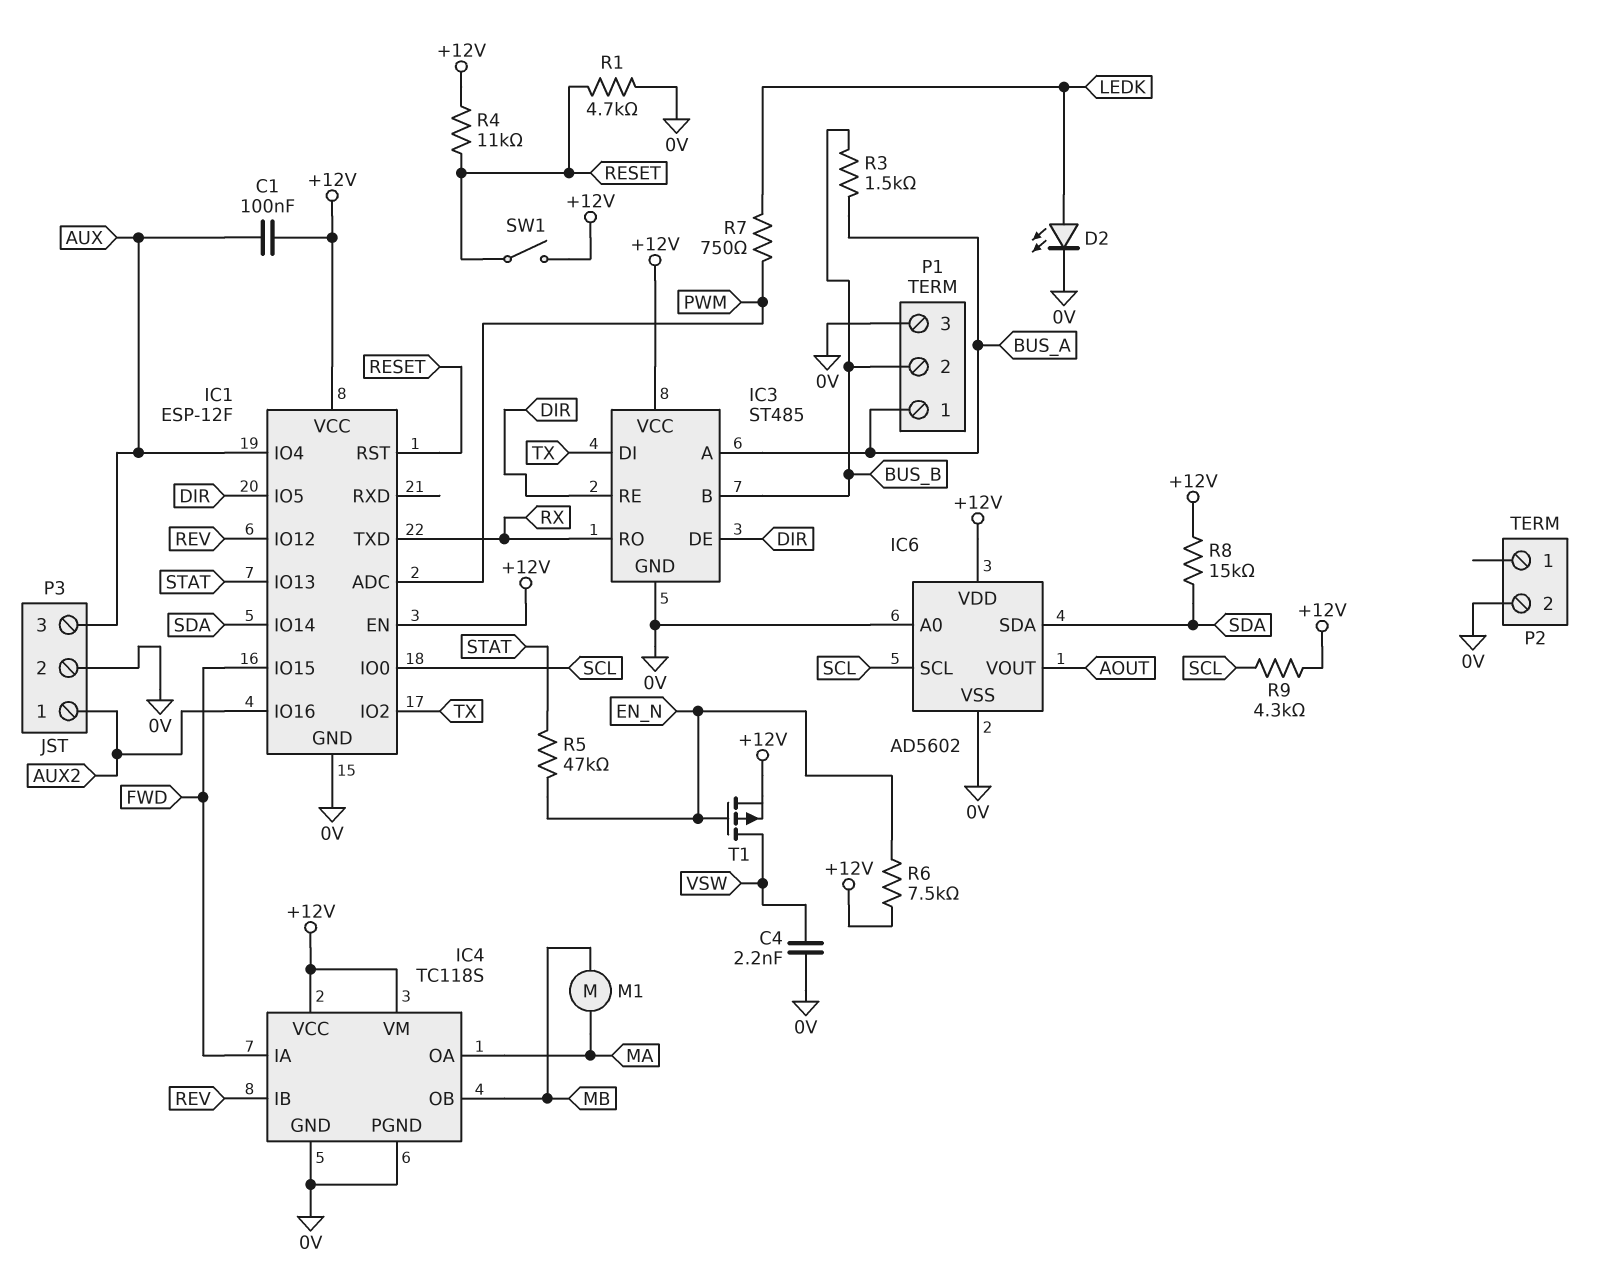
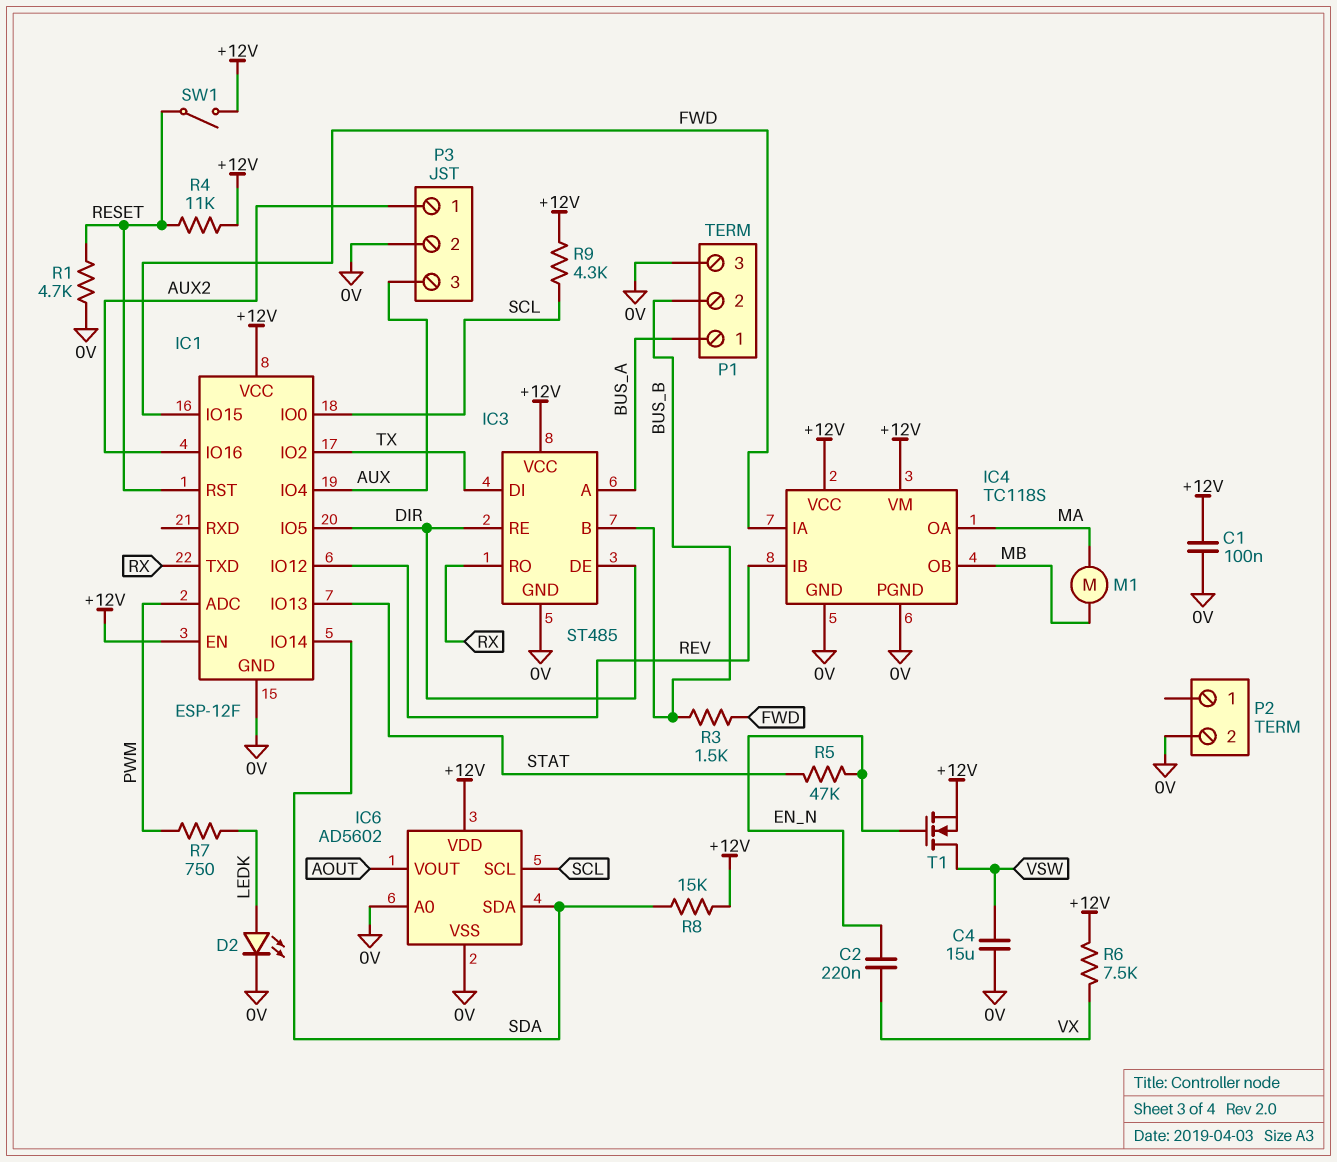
C1: 100nF (+12V, AUX) -> 100nF (+12V, 0V)
C2: none -> 220nF (EN_N, VX)
C4: 2.2nF (0V, VSW) -> 15uF (0V, VSW)
R3: 1.5k (BUS_A, BUS_B) -> 1.5k (BUS_B, FWD)
R6: 7.5k (+12V, EN_N) -> 7.5k (+12V, VX)
T1: PMOS (G EN_N, D VSW, S +12V) -> NMOS (G EN_N, D VSW, S +12V)

